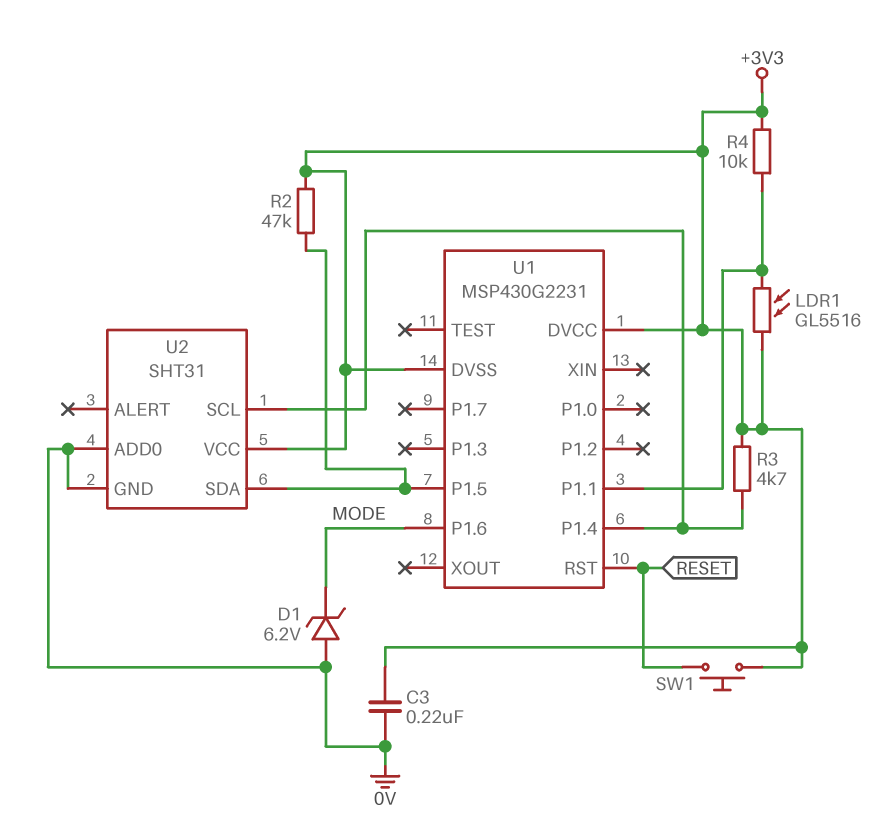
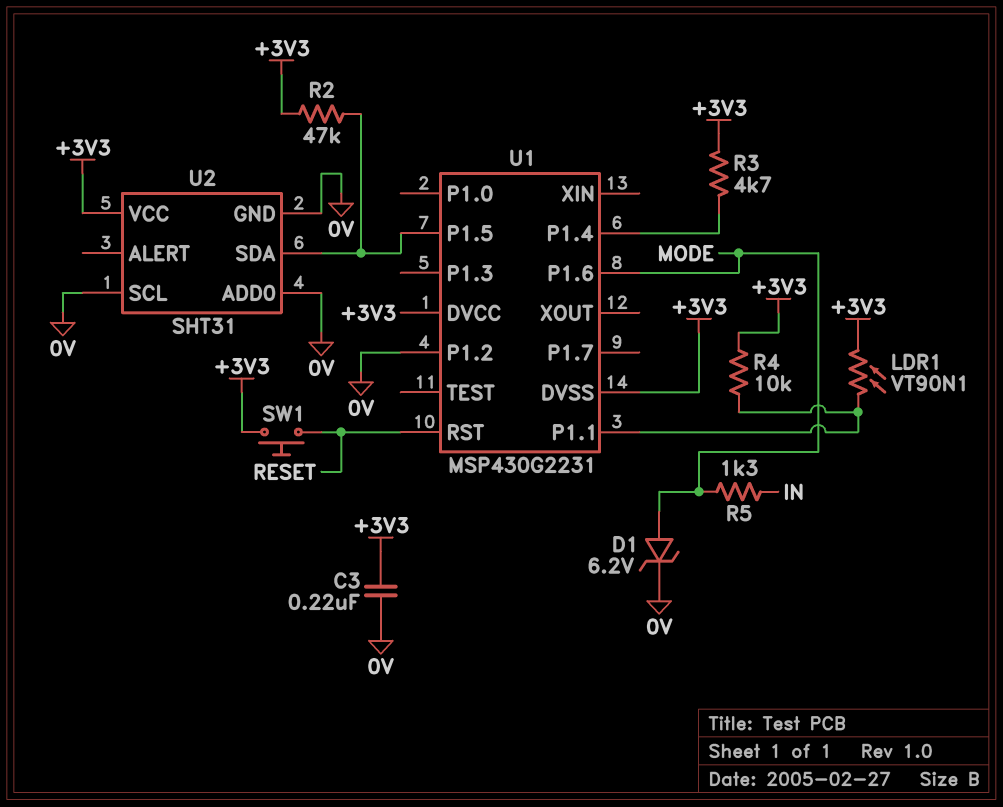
D1: zener 6.2V (A 0V, K MODE) -> zener 6.2V (A MODE, K 0V)
LDR1: GL5516 (+3V3, U1/P1.1) -> VT90N1 (+3V3, U1/P1.1)
R5: none -> 1.3k (IN, MODE)
U1 pin P1.2: none -> 0V
U2 pin SCL: U1/P1.4 -> 0V

